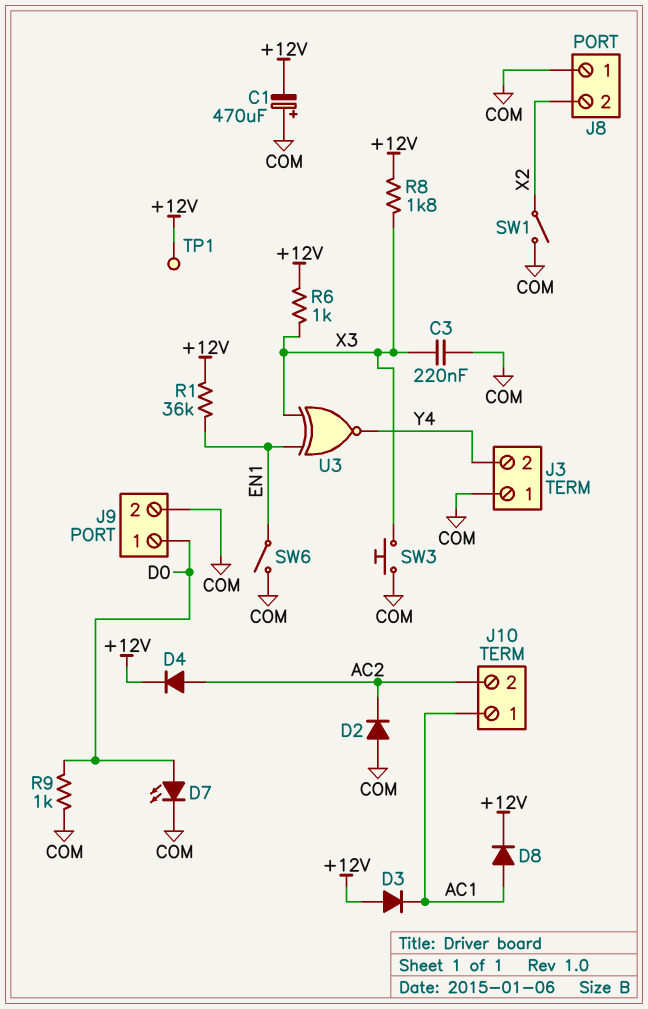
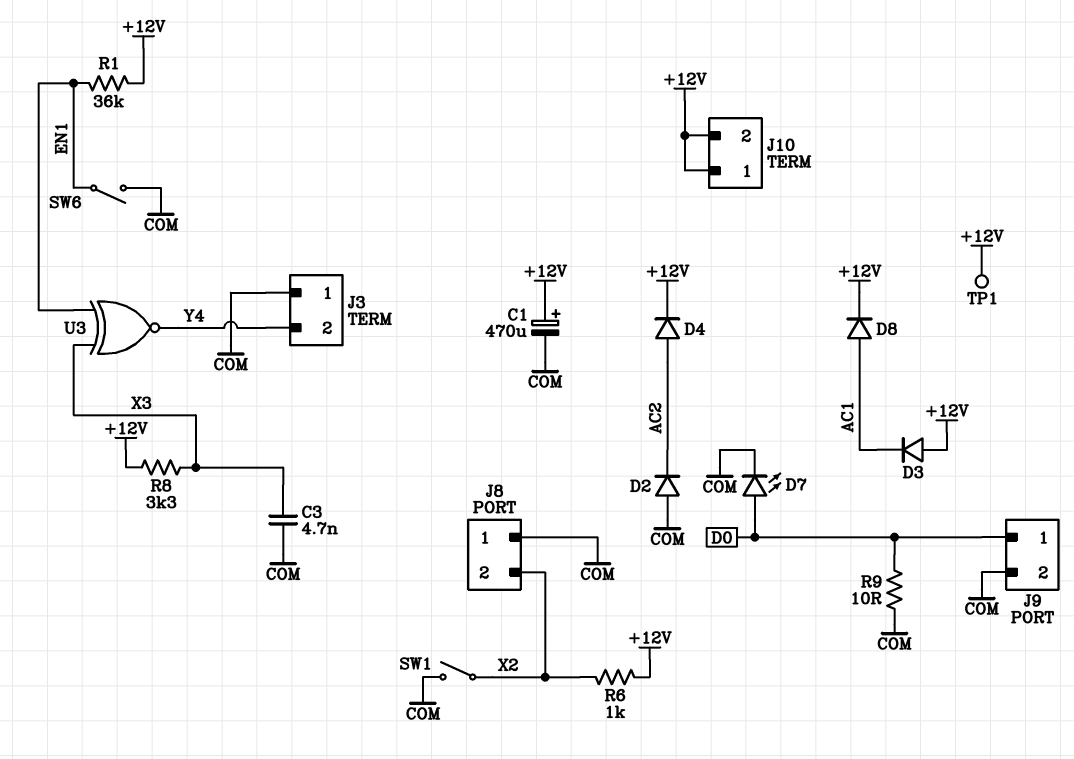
C1: 470uF (plus COM, minus +12V) -> 470uF (plus +12V, minus COM)
C3: 220nF (COM, X3) -> 4.7nF (COM, X3)
J10 pin 1: AC1 -> +12V
J10 pin 2: AC2 -> +12V
R6: 1k (+12V, X3) -> 1k (+12V, X2)
R8: 1.8k (+12V, X3) -> 3.3k (+12V, X3)
R9: 1k (COM, D0) -> 10 (COM, D0)
SW3: button (COM, X3) -> none

